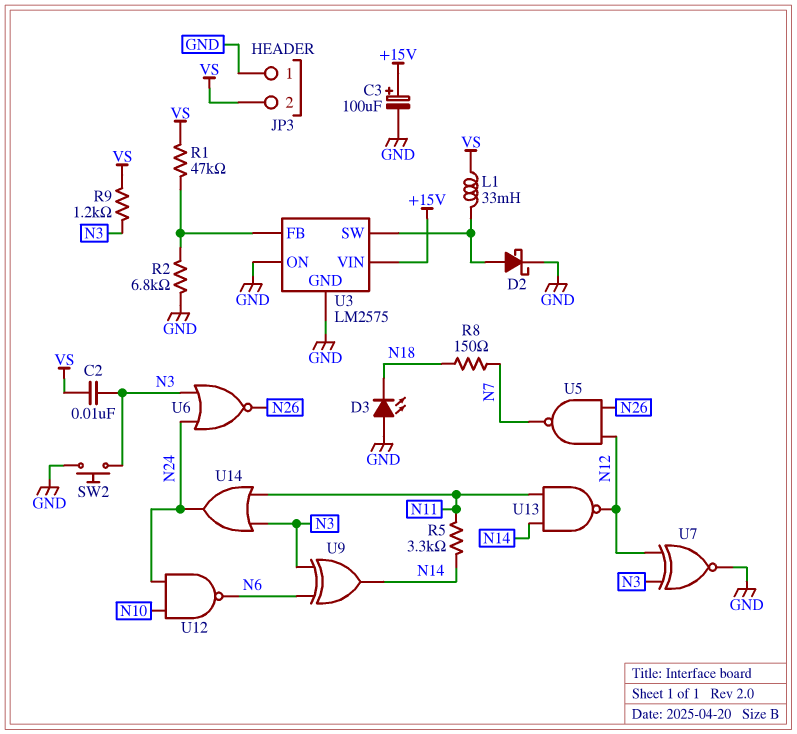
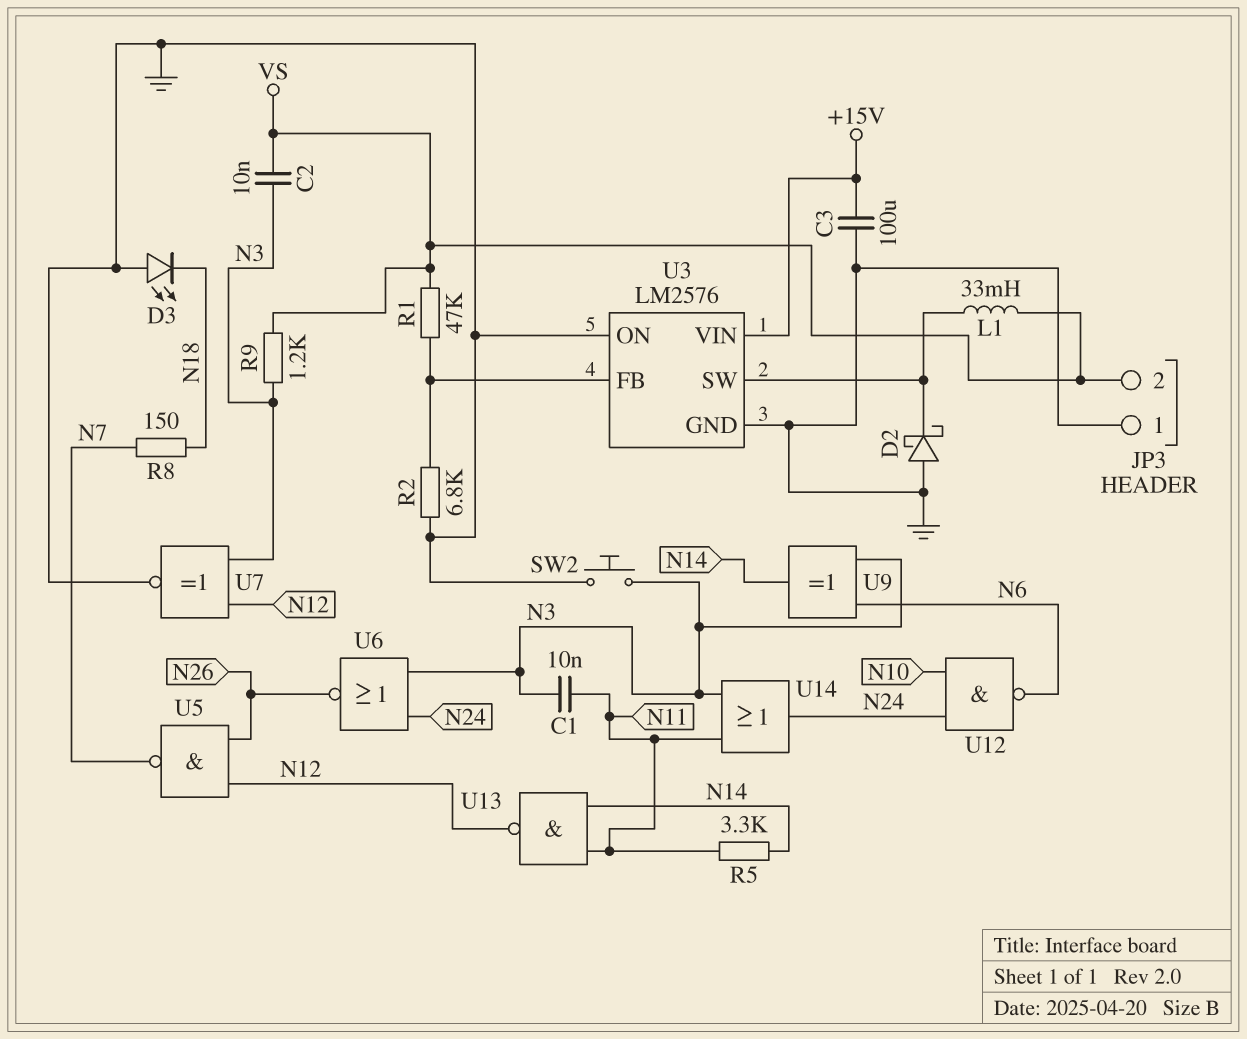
C1: none -> 10nF (N3, N11)
C3: 100uF (plus +15V, minus GND) -> 100uF (+15V, GND)
D2: schottky (A U3/SW, K GND) -> schottky (A GND, K U3/SW)
U3: LM2575 -> LM2576

